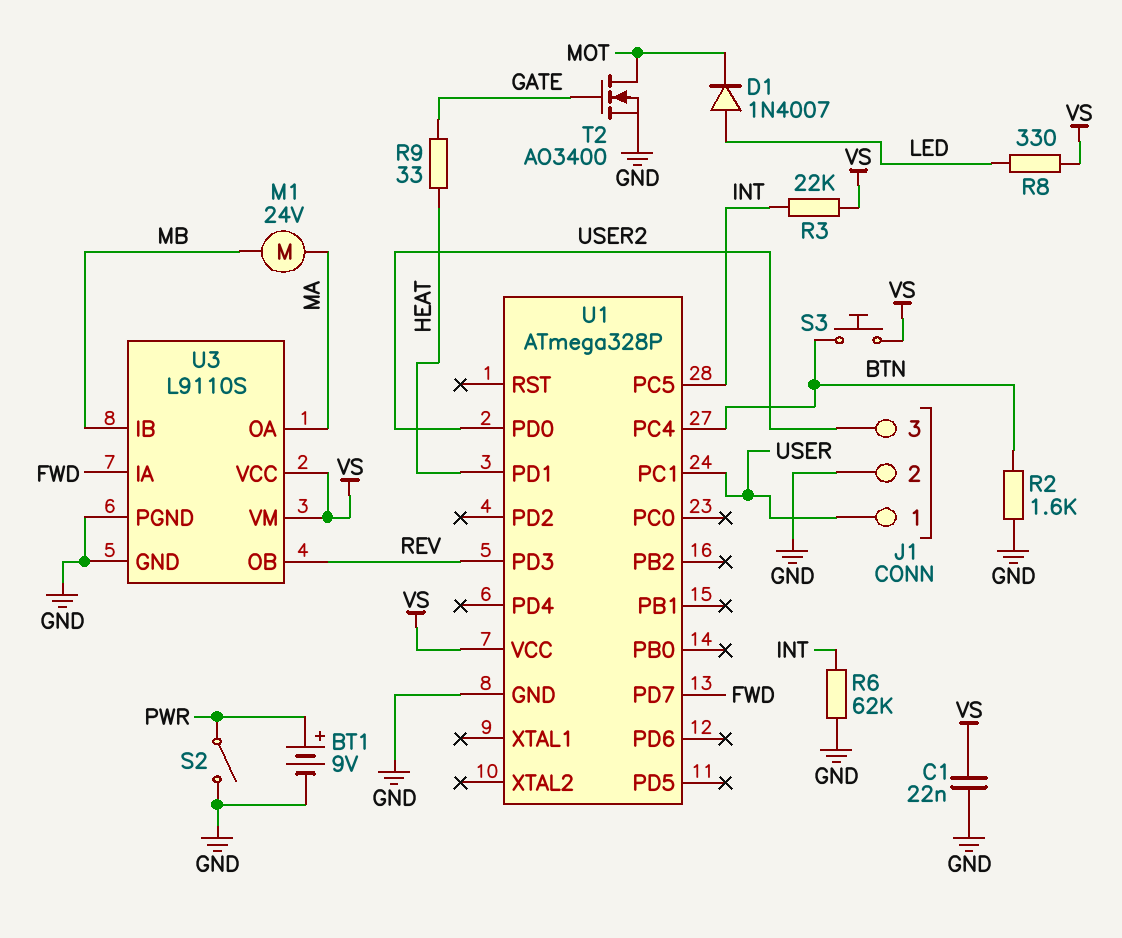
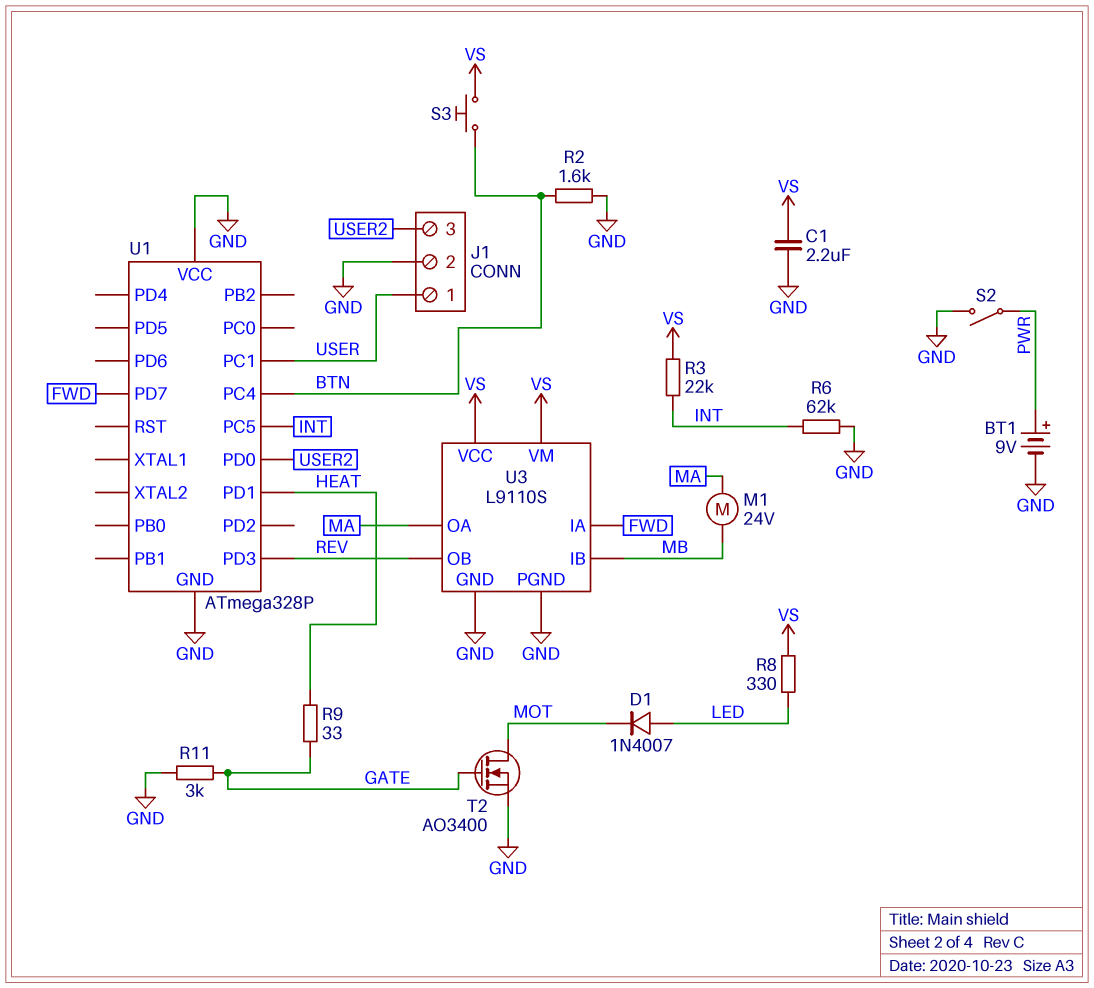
C1: 22nF (GND, VS) -> 2.2uF (GND, VS)
R11: none -> 3k (GATE, GND)
U1 pin VCC: VS -> GND

